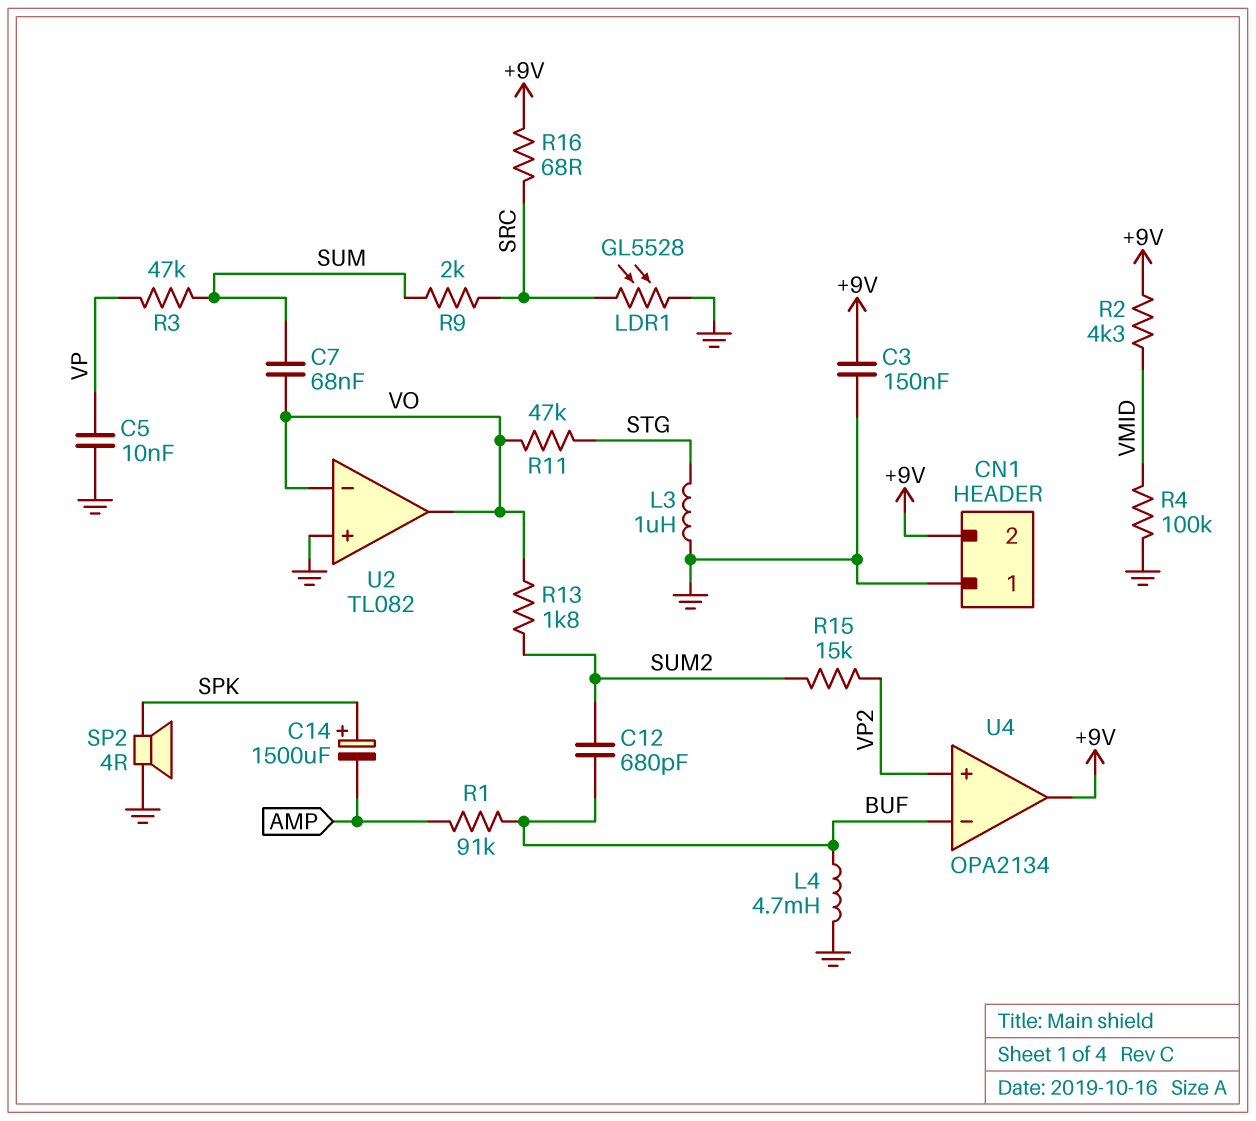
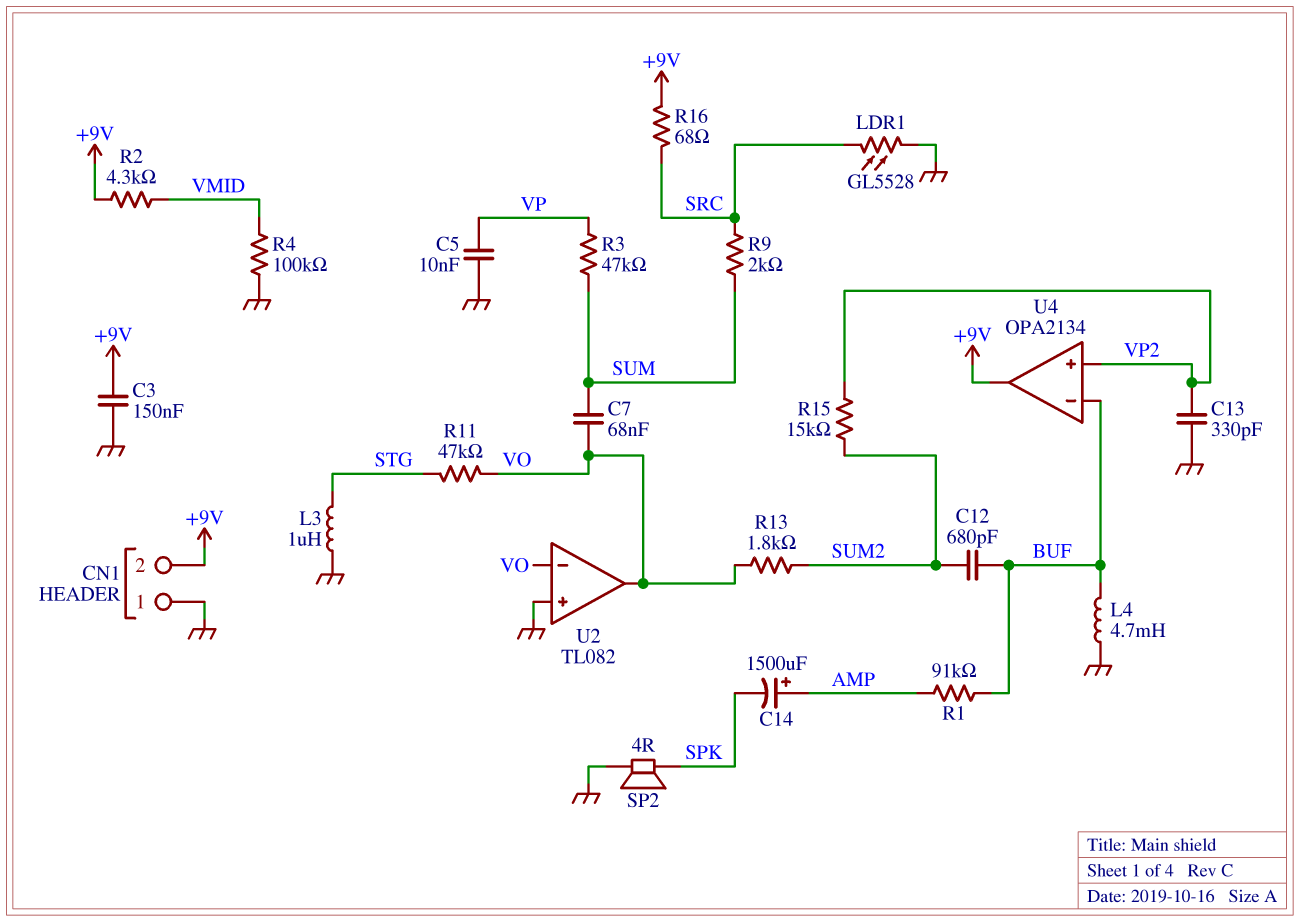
C13: none -> 330pF (GND, VP2)
C14: 1500uF (plus SPK, minus AMP) -> 1500uF (plus AMP, minus SPK)

